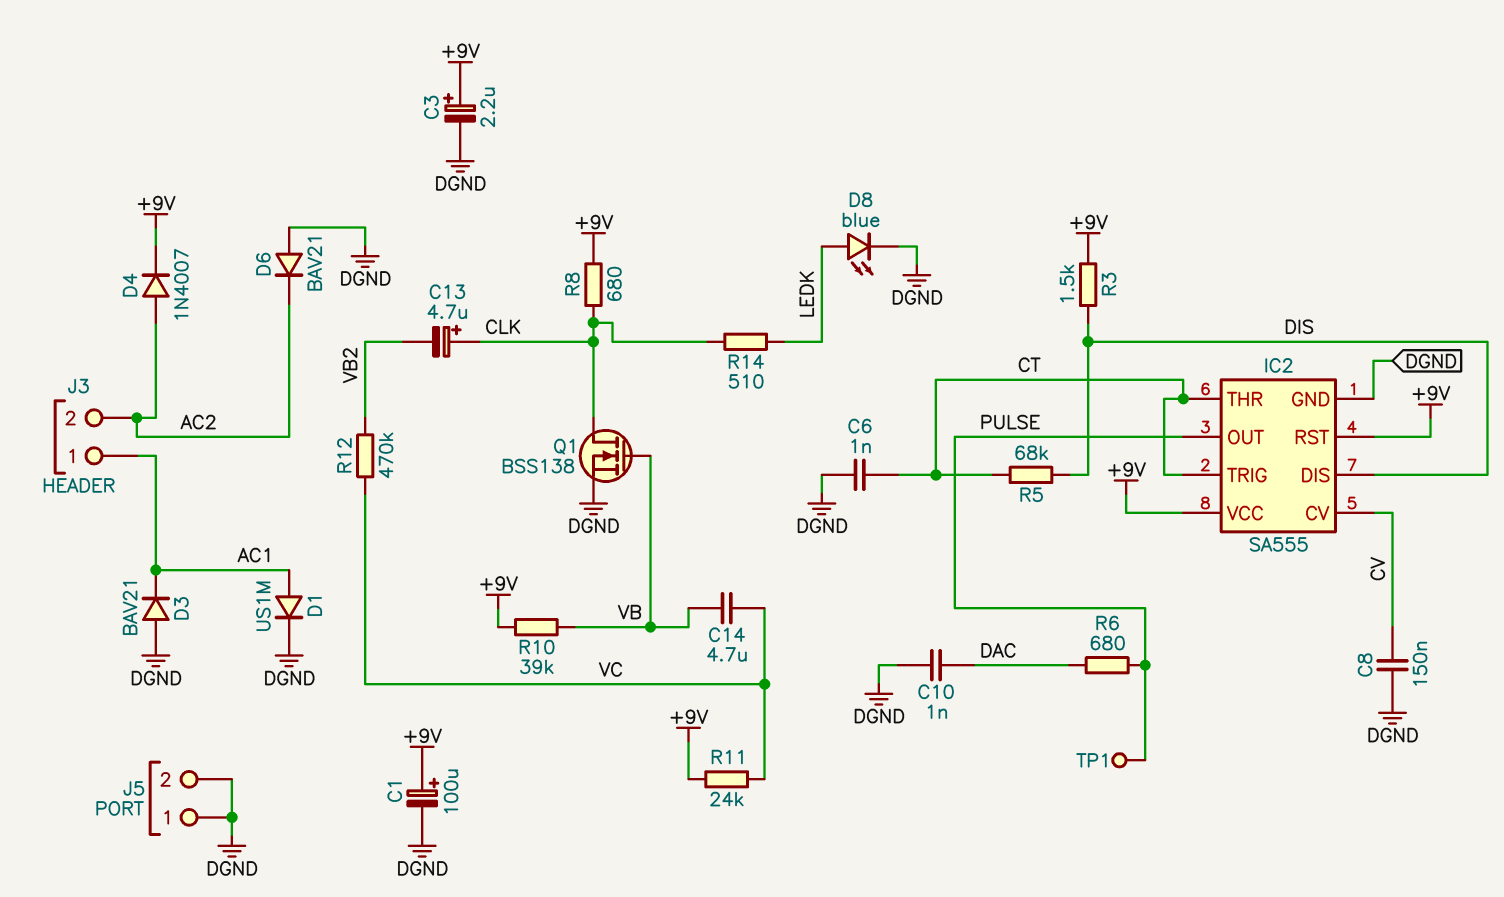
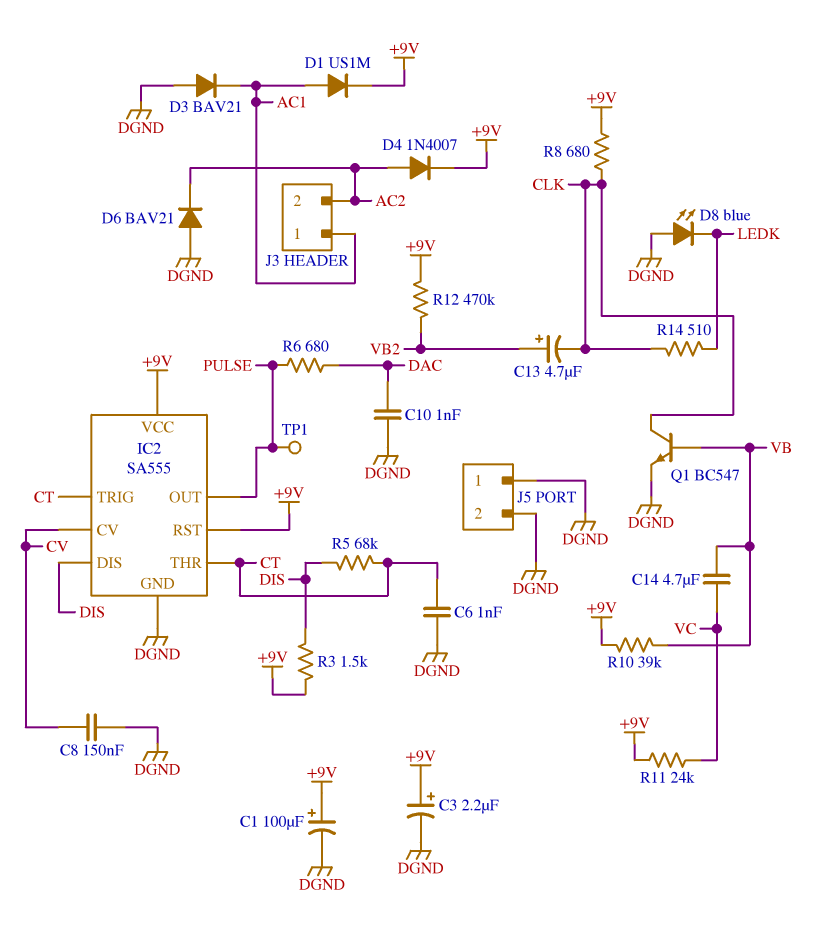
C13: 4.7uF (plus CLK, minus VB2) -> 4.7uF (plus VB2, minus CLK)
D1: diode US1M (A AC1, K DGND) -> diode US1M (A AC1, K +9V)
D8: LED blue (A LEDK, K DGND) -> LED blue (A DGND, K LEDK)
Q1: NMOS BSS138 (G VB, D CLK, S DGND) -> NPN BC547 (B VB, C CLK, E DGND)
R12: 470k (VB2, VC) -> 470k (+9V, VB2)

